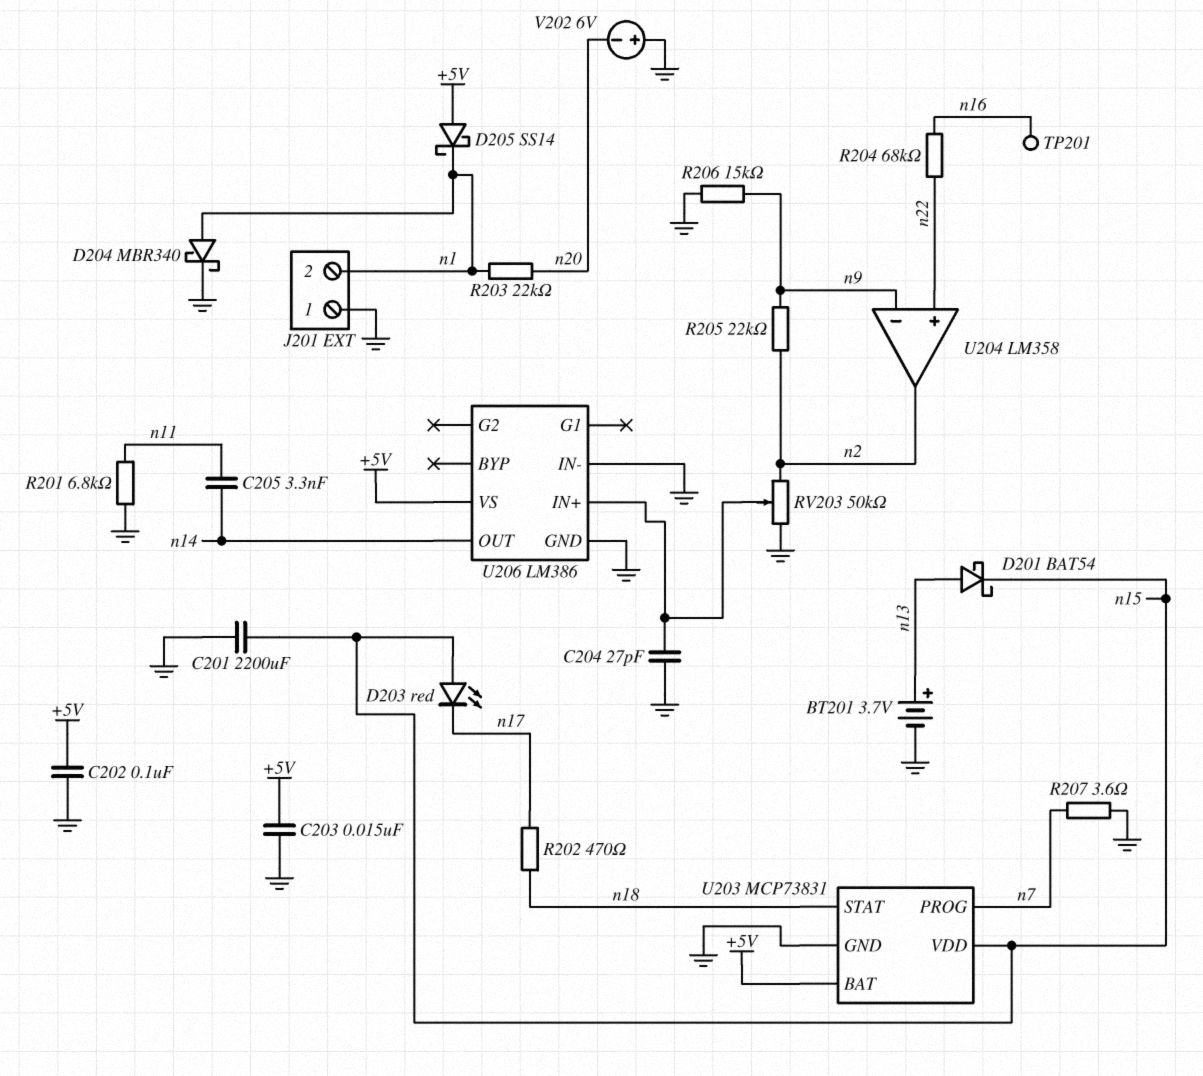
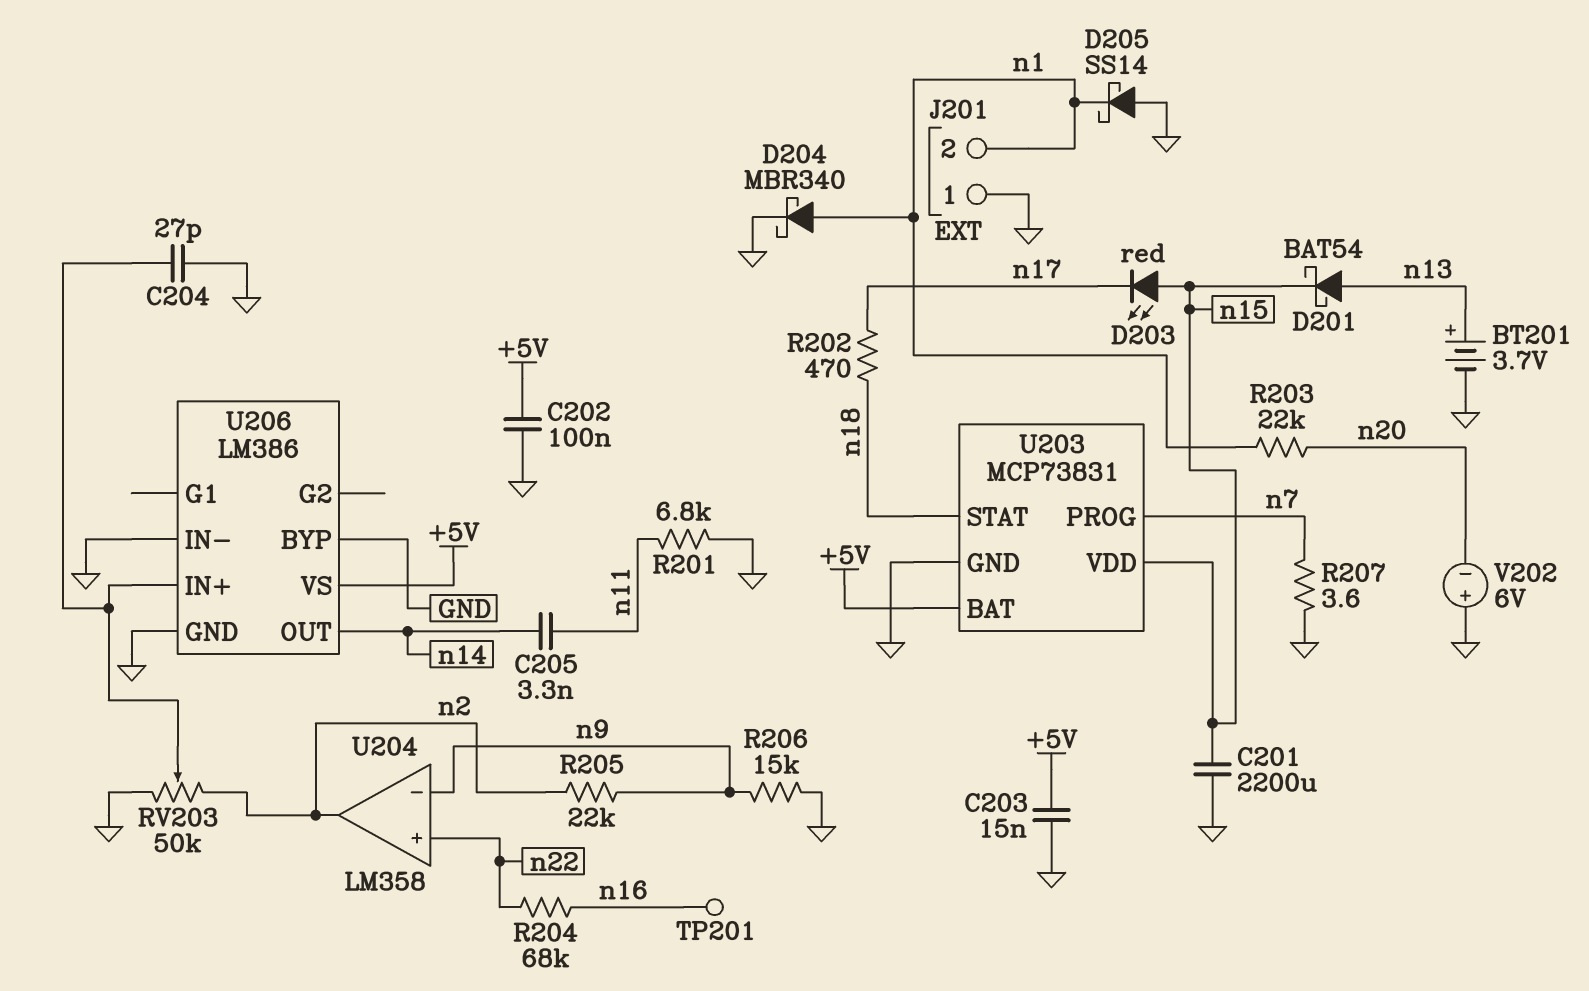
D205: schottky SS14 (A +5V, K n1) -> schottky SS14 (A GND, K n1)
U206 pin BYP: none -> GND

